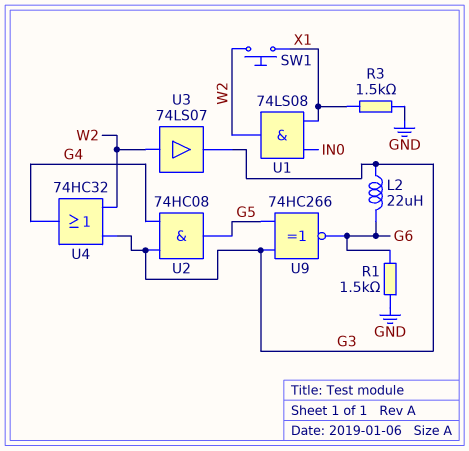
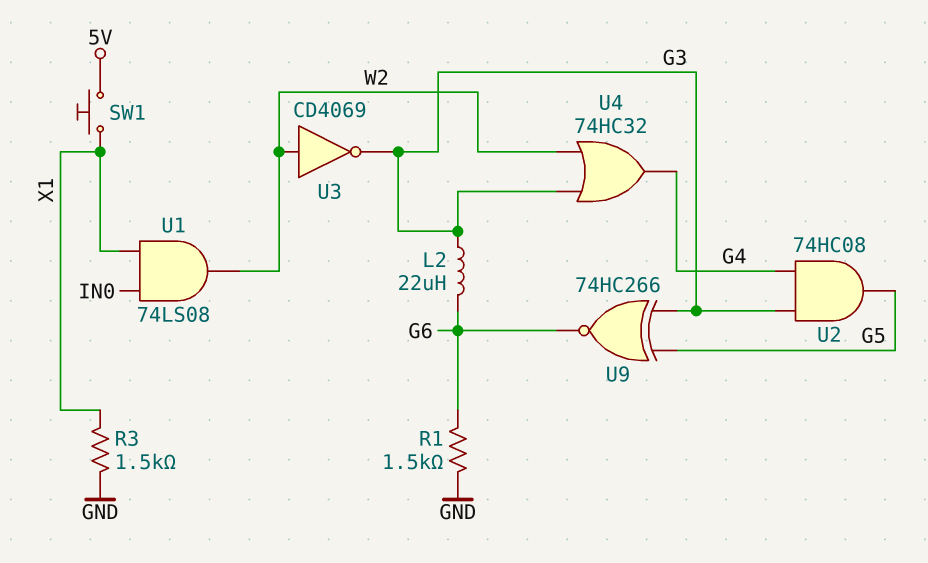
SW1: button (W2, X1) -> button (5V, X1)
U3: buffer 74LS07 (in W2, out G3) -> NOT CD4069 (in W2, out G3)

